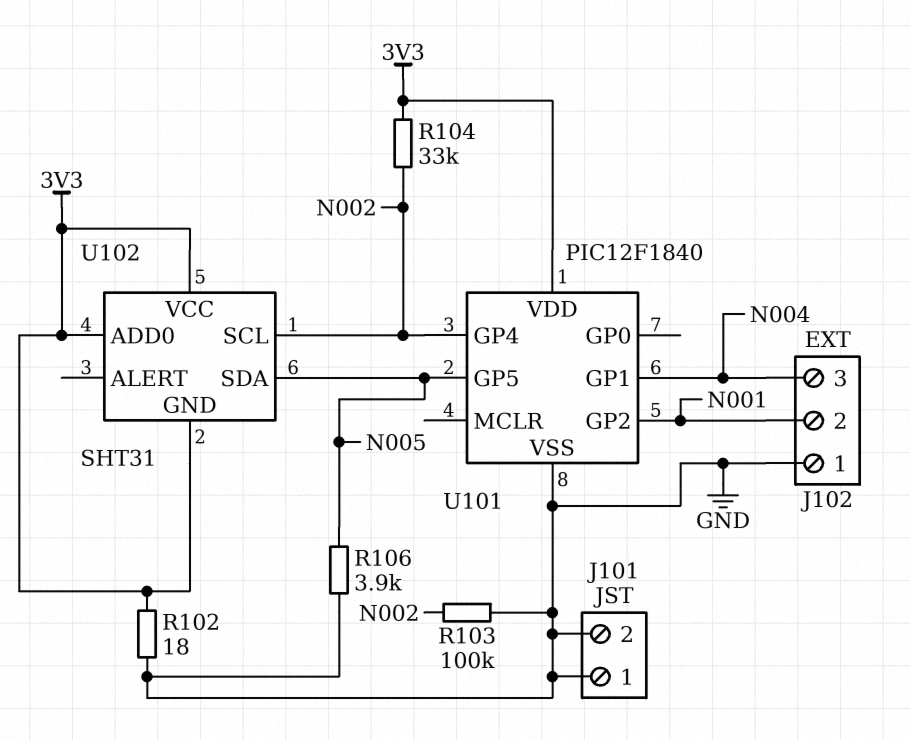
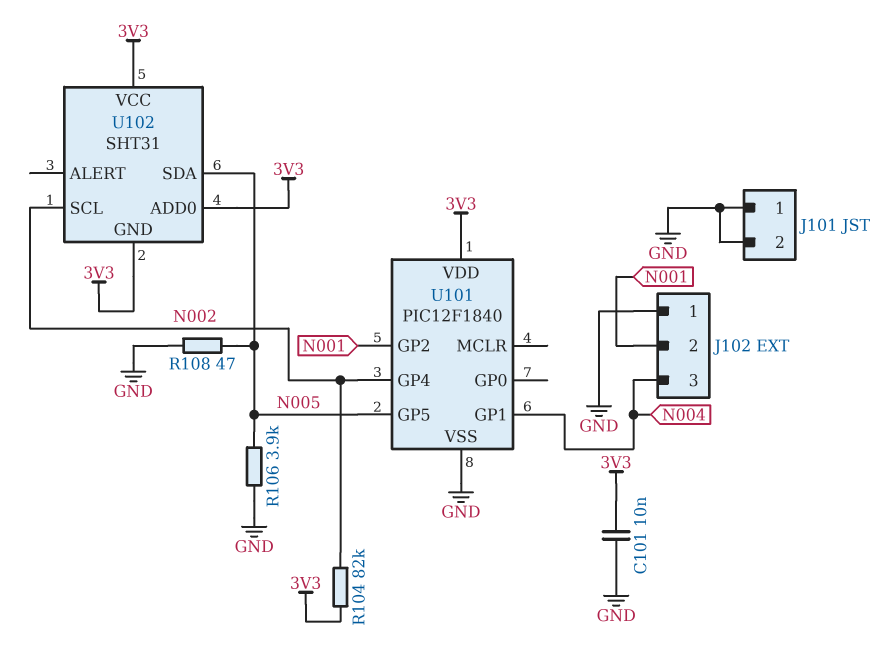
C101: none -> 10nF (3V3, GND)
R102: 18 (3V3, GND) -> none
R103: 100k (GND, N002) -> none
R104: 33k (3V3, N002) -> 82k (3V3, N002)
R108: none -> 47 (GND, N005)

